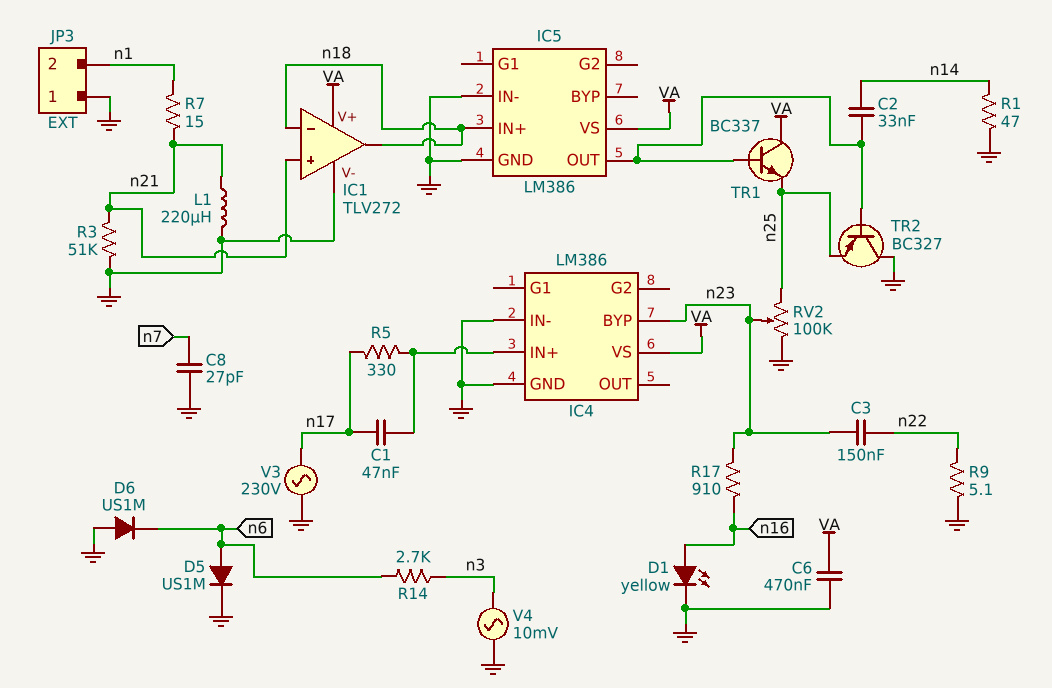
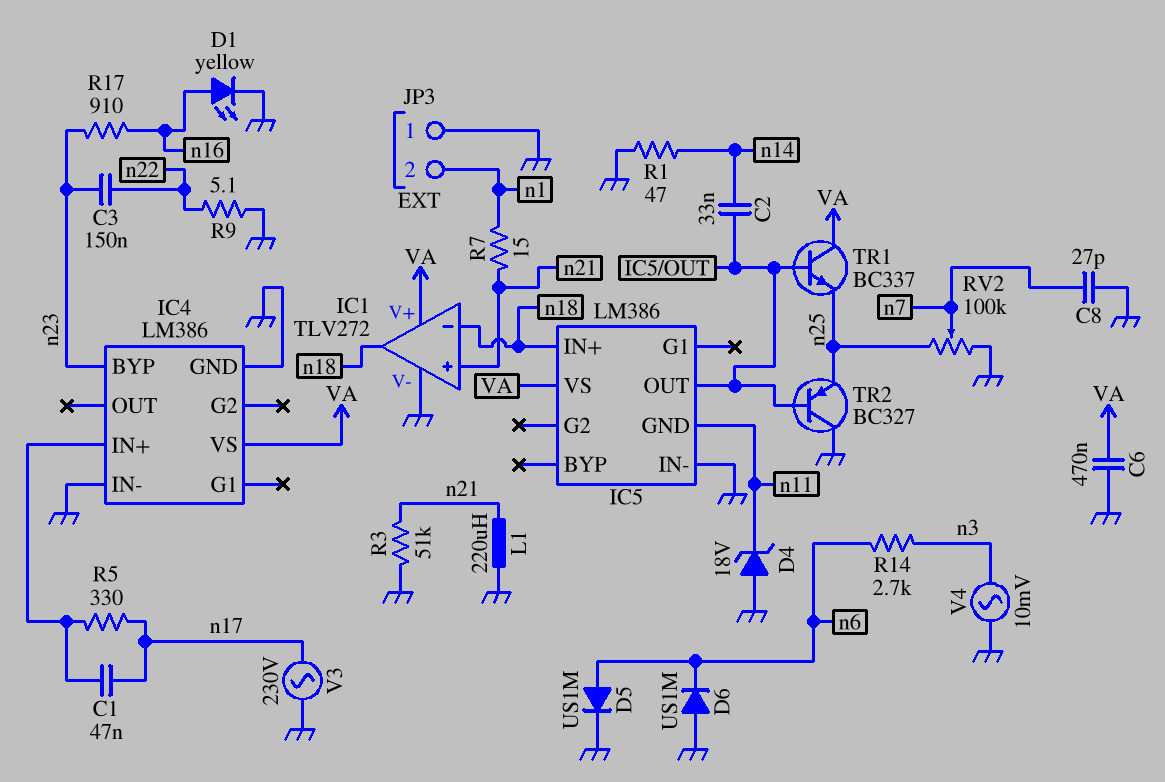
D4: none -> zener 18V (A GND, K n11)
IC5 pin GND: GND -> n11
RV2: 100k (GND, n25, wiper n23) -> 100k (GND, n25, wiper n7)

